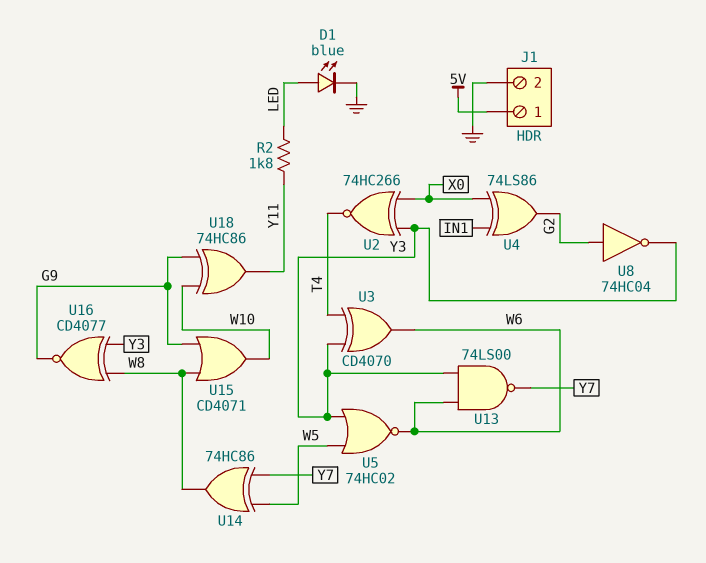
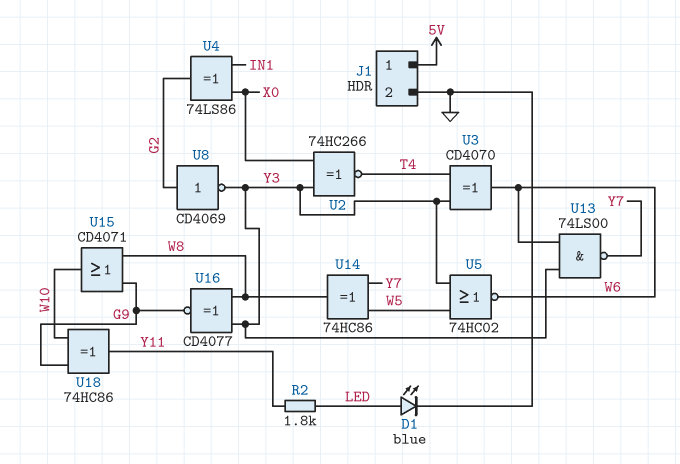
U8: NOT 74HC04 (in G2, out Y3) -> NOT CD4069 (in G2, out Y3)

